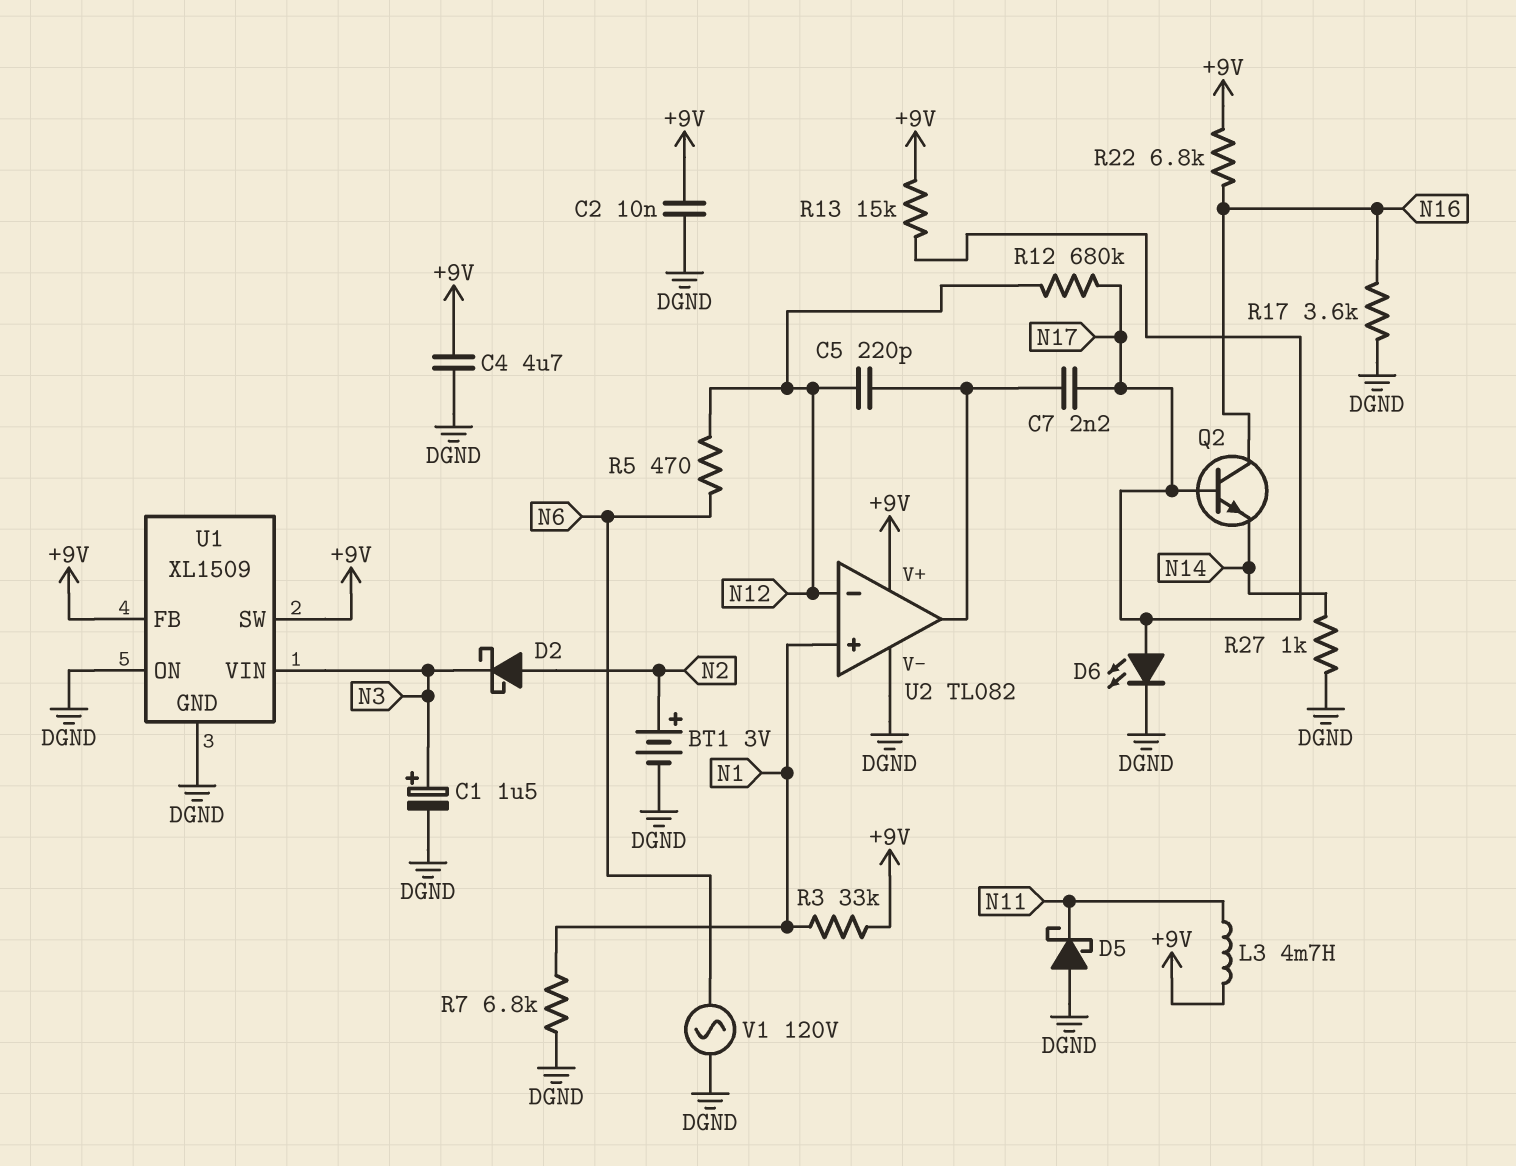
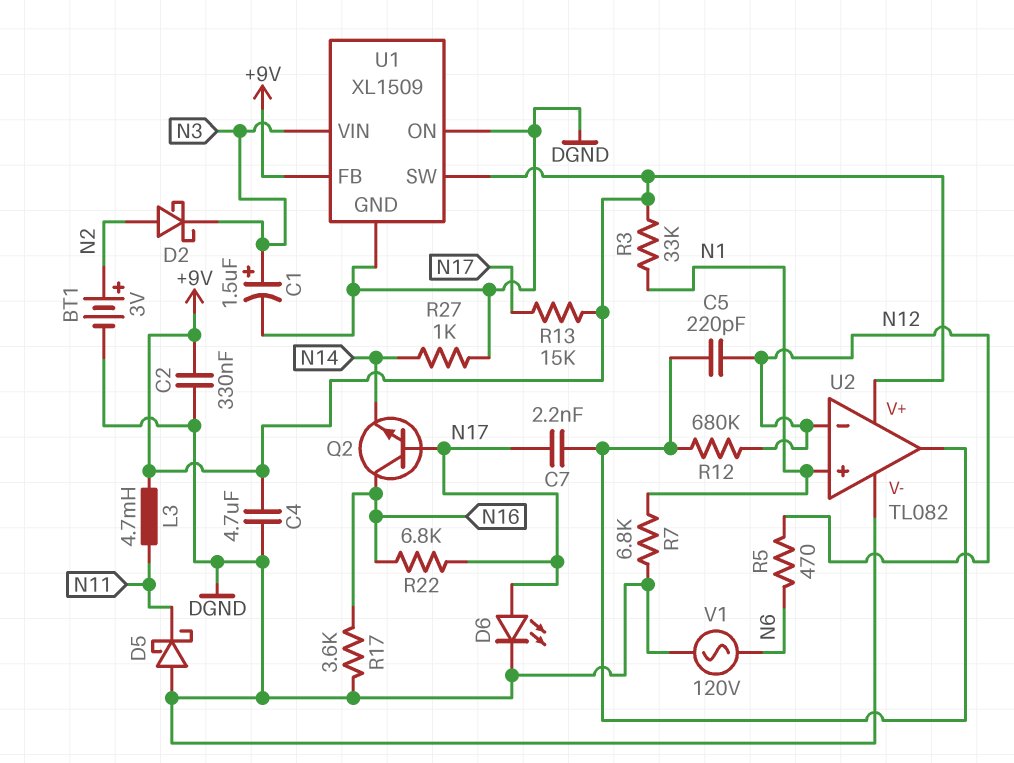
C2: 10nF (+9V, DGND) -> 330nF (+9V, DGND)
R12: 680k (N12, N17) -> 680k (N12, U2/out)
R22: 6.8k (+9V, N16) -> 6.8k (N16, N17)

